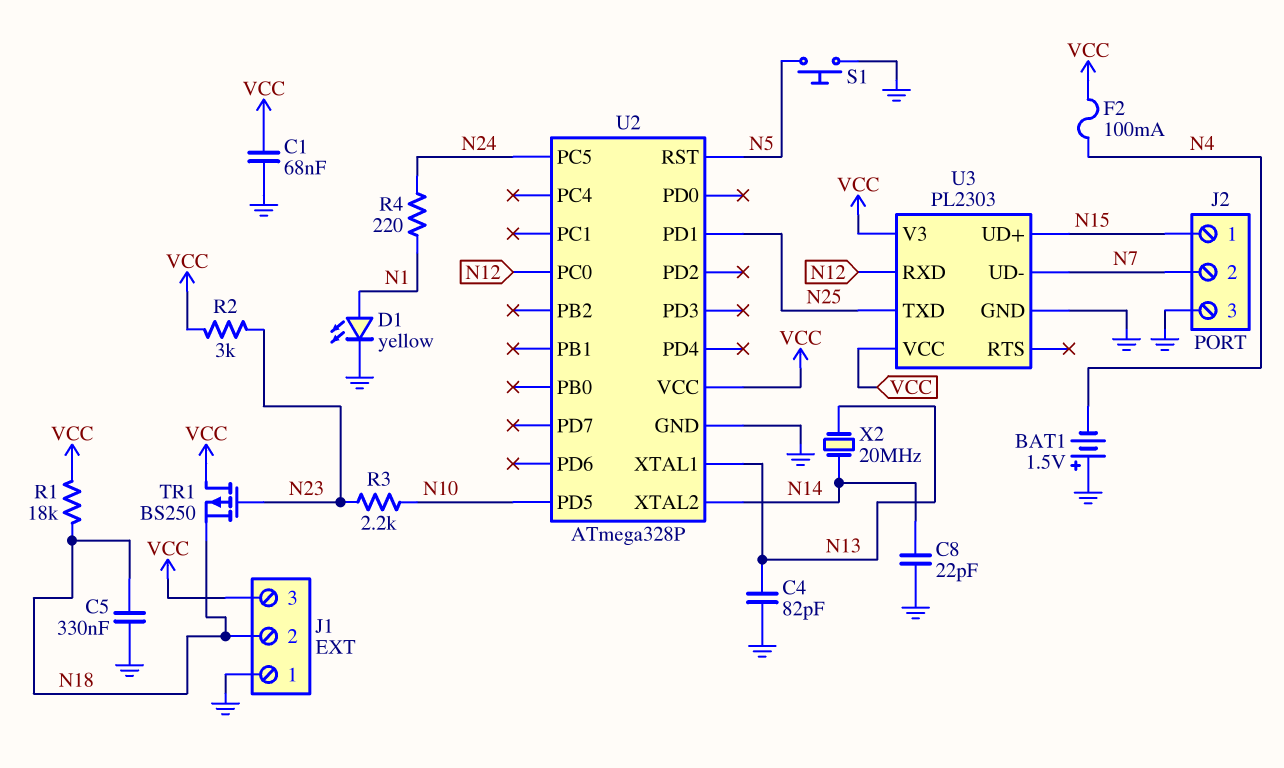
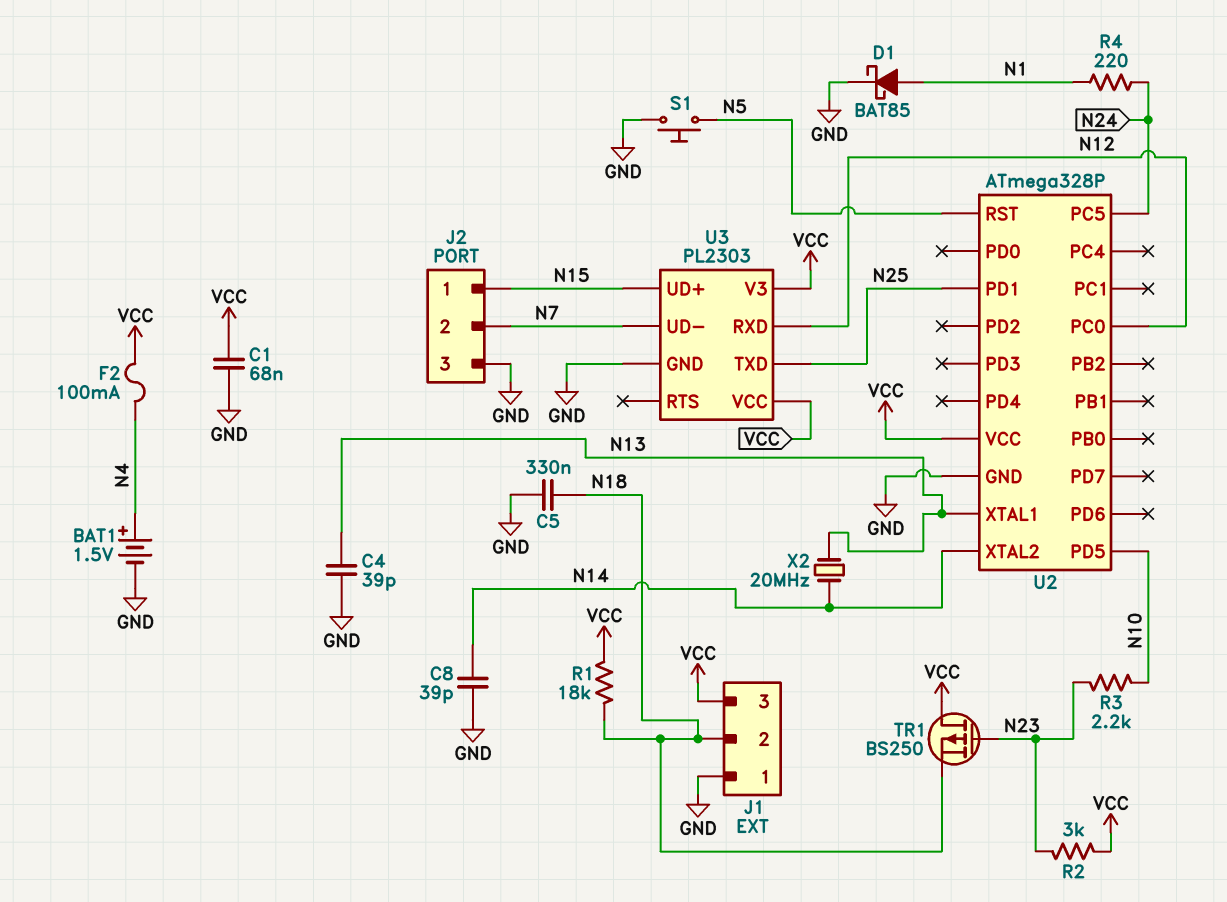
BAT1: 1.5V (plus GND, minus N4) -> 1.5V (plus N4, minus GND)
C4: 82pF (GND, N13) -> 39pF (GND, N13)
C8: 22pF (GND, N14) -> 39pF (GND, N14)
D1: LED yellow (A N1, K GND) -> schottky BAT85 (A N1, K GND)

